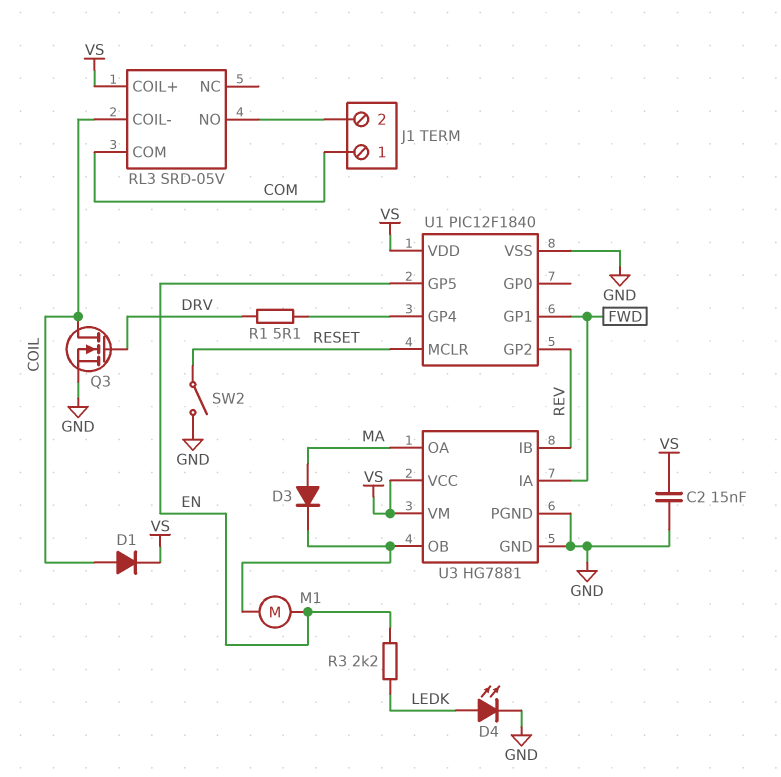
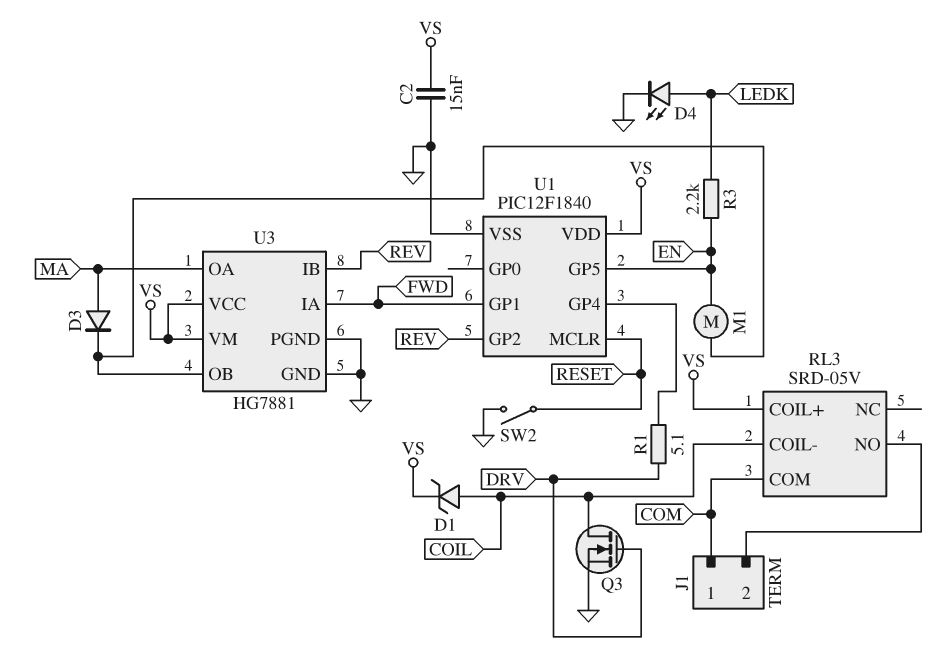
D1: diode (A COIL, K VS) -> zener (A COIL, K VS)

